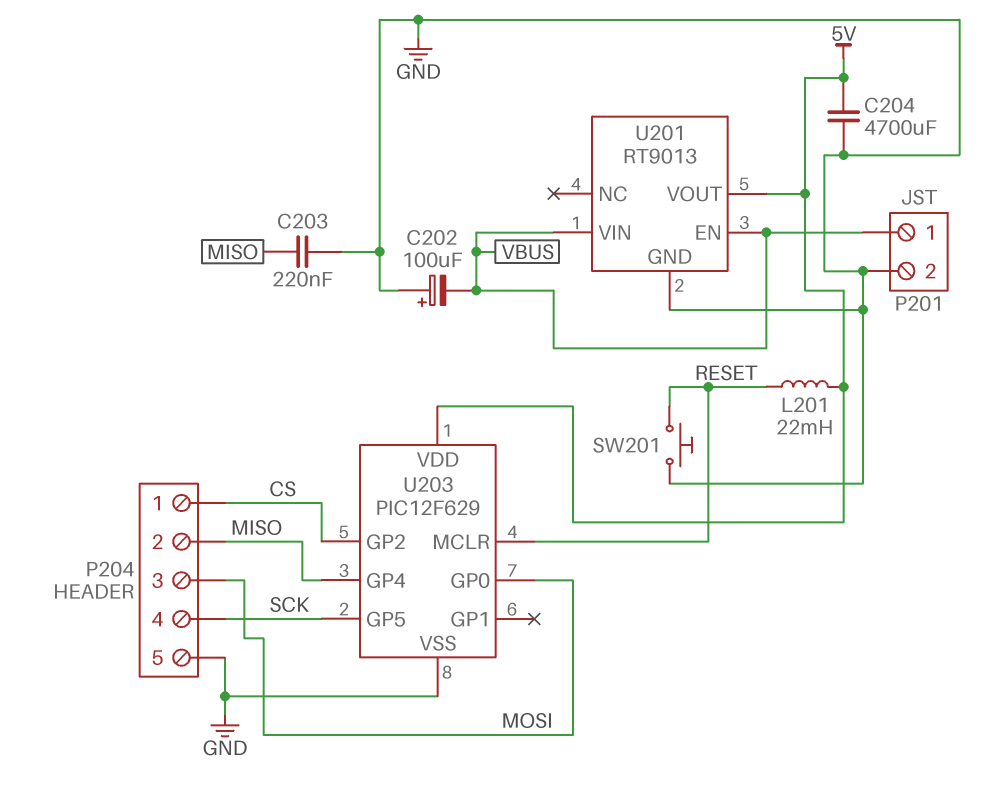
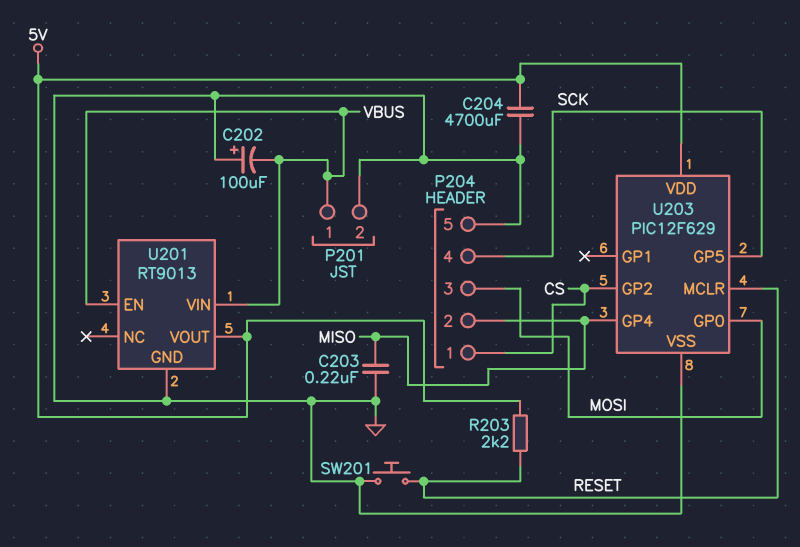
L201: 22mH (5V, RESET) -> none
R203: none -> 2.2k (5V, RESET)

